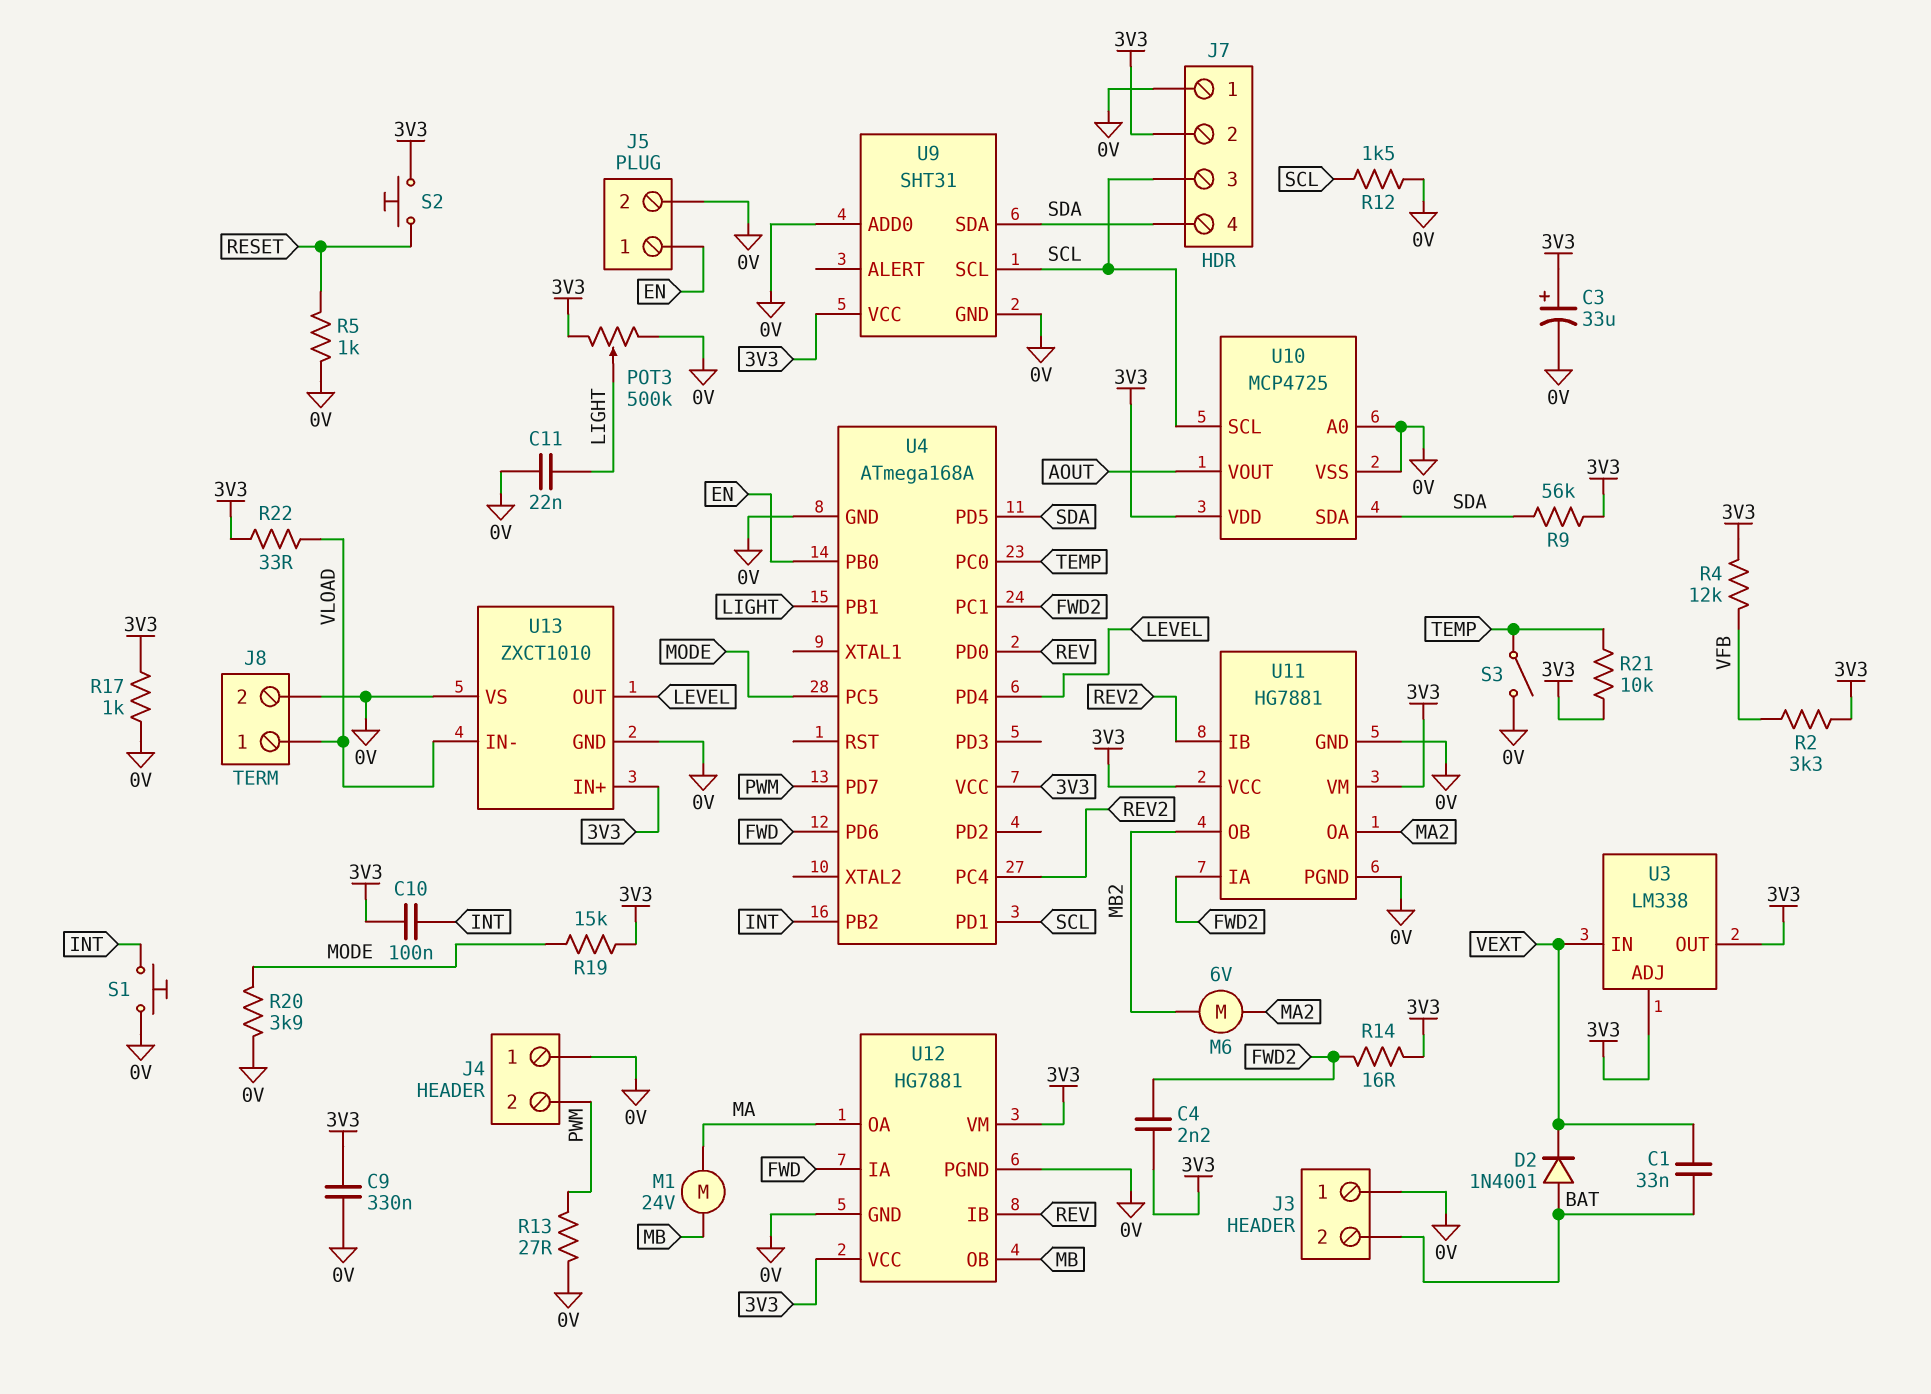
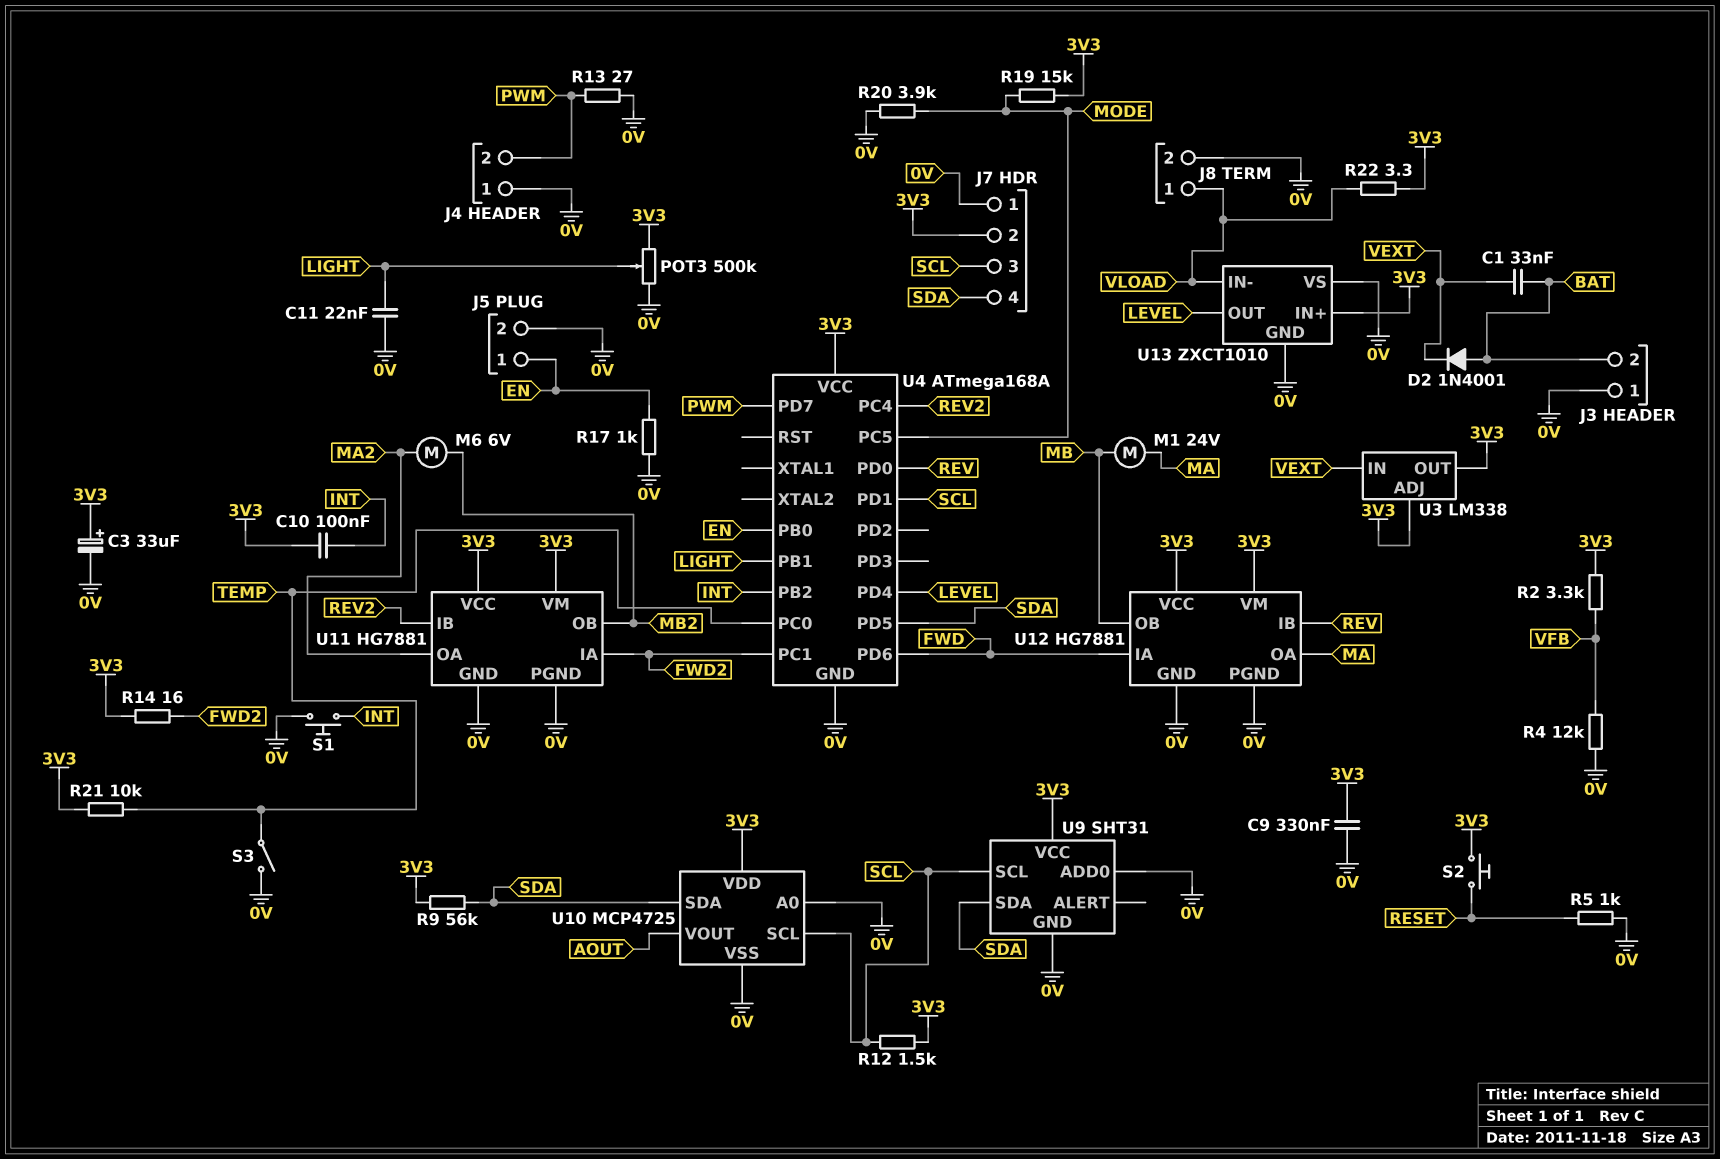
C4: 2.2nF (3V3, FWD2) -> none
R4: 12k (3V3, VFB) -> 12k (0V, VFB)
R12: 1.5k (0V, SCL) -> 1.5k (3V3, SCL)
R17: 1k (0V, 3V3) -> 1k (0V, EN)
R22: 33 (3V3, VLOAD) -> 3.3 (3V3, VLOAD)

